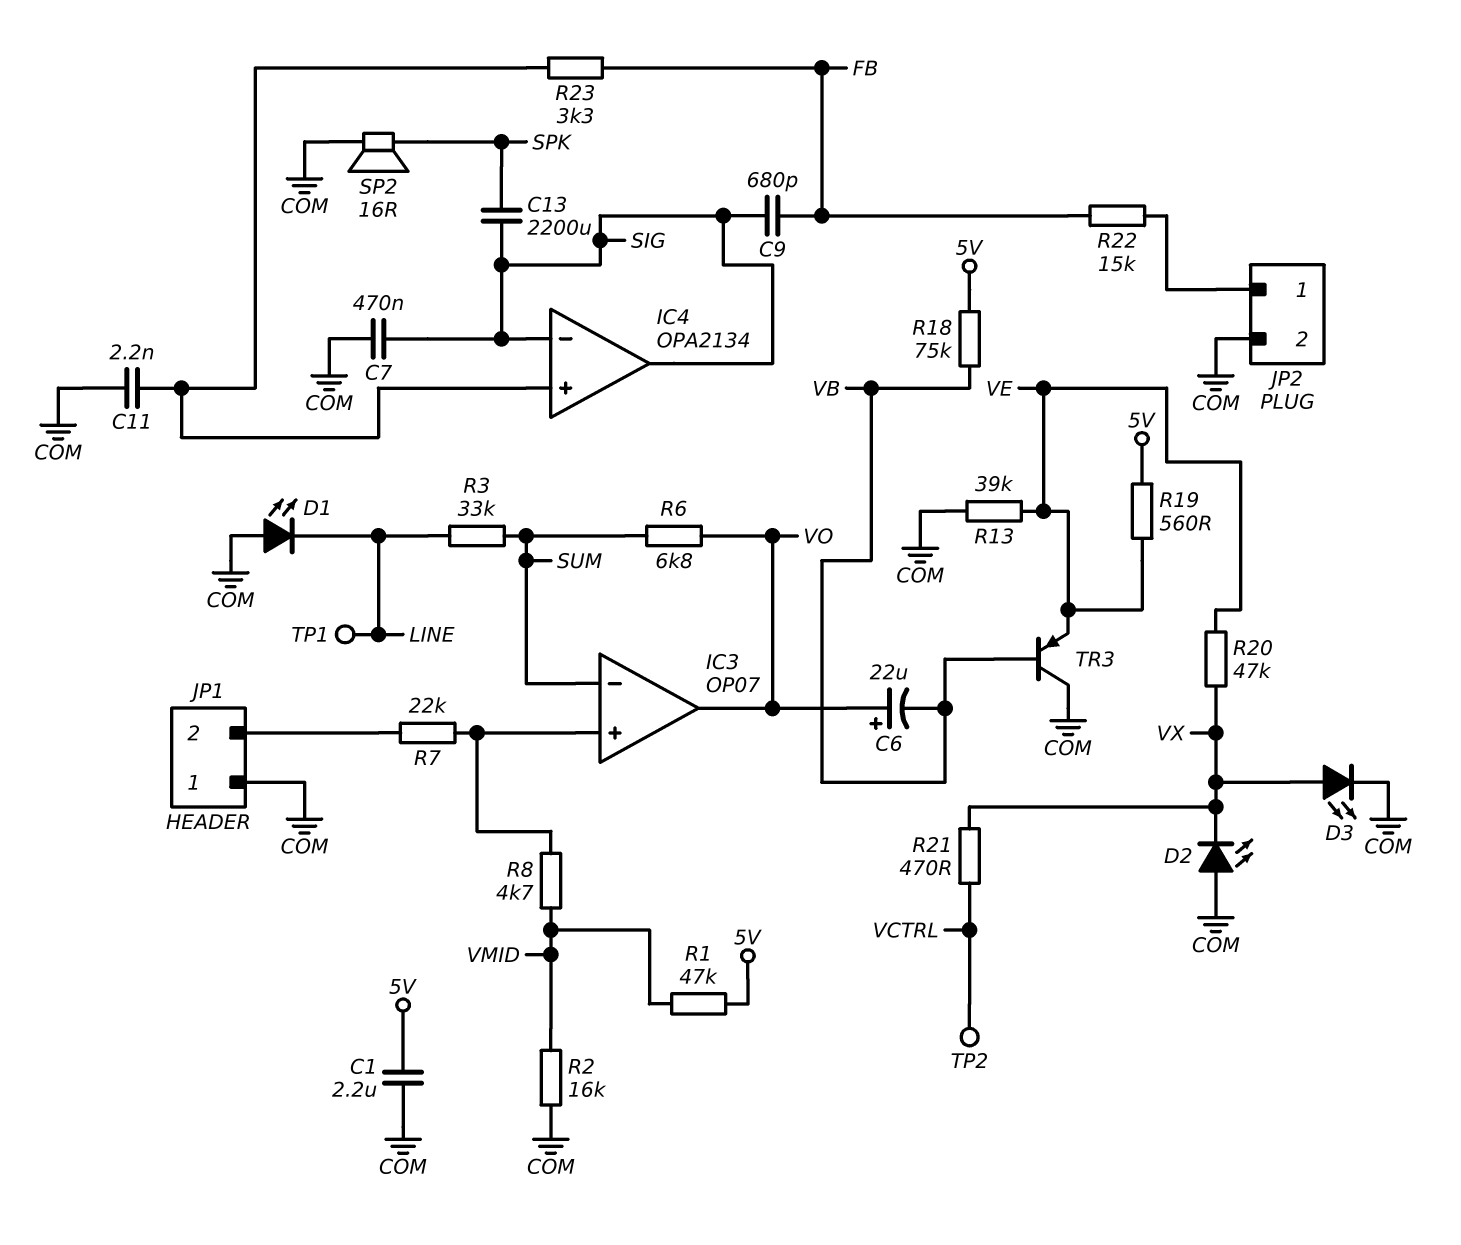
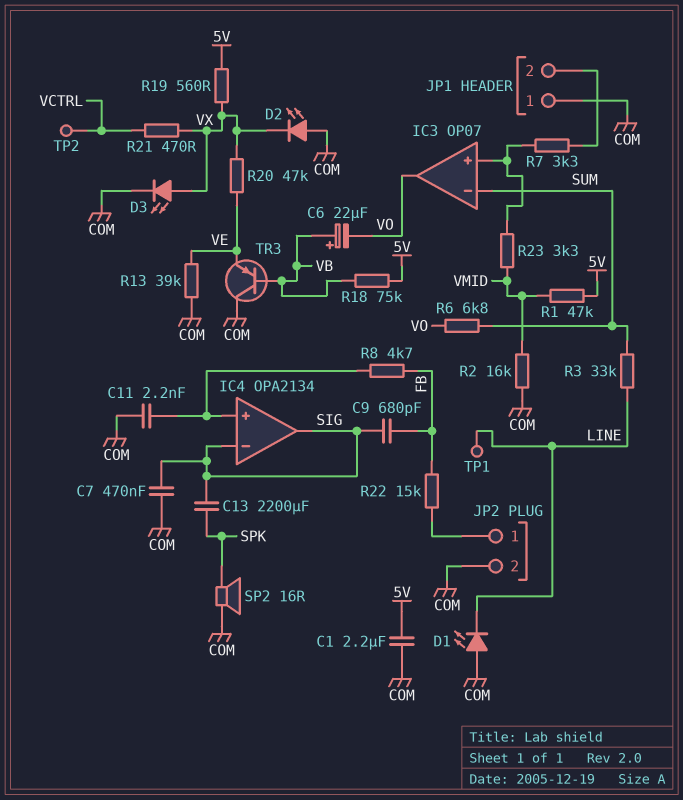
C6: 22uF (plus VO, minus VB) -> 22uF (plus VB, minus VO)
R7: 22k (IC3/in+, JP1/2) -> 3.3k (IC3/in+, JP1/2)
R8: 4.7k (IC3/in+, VMID) -> 4.7k (FB, IC4/in+)
R19: 560 (5V, VE) -> 560 (5V, VX)
R23: 3.3k (FB, IC4/in+) -> 3.3k (IC3/in+, VMID)

